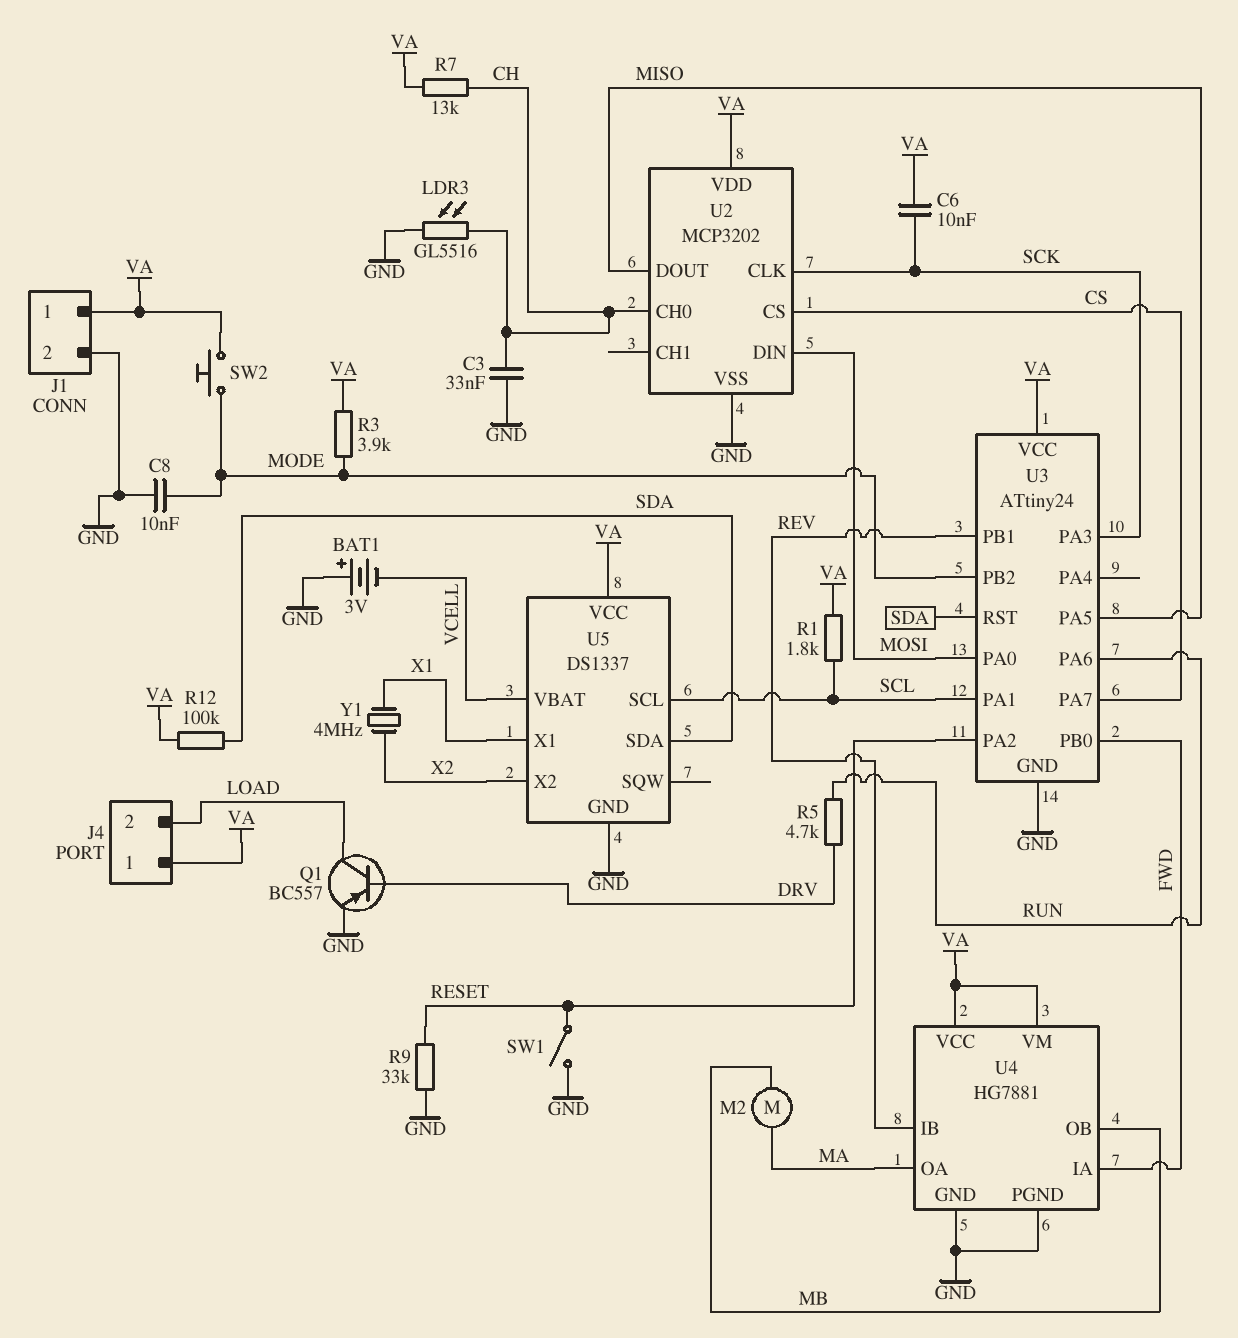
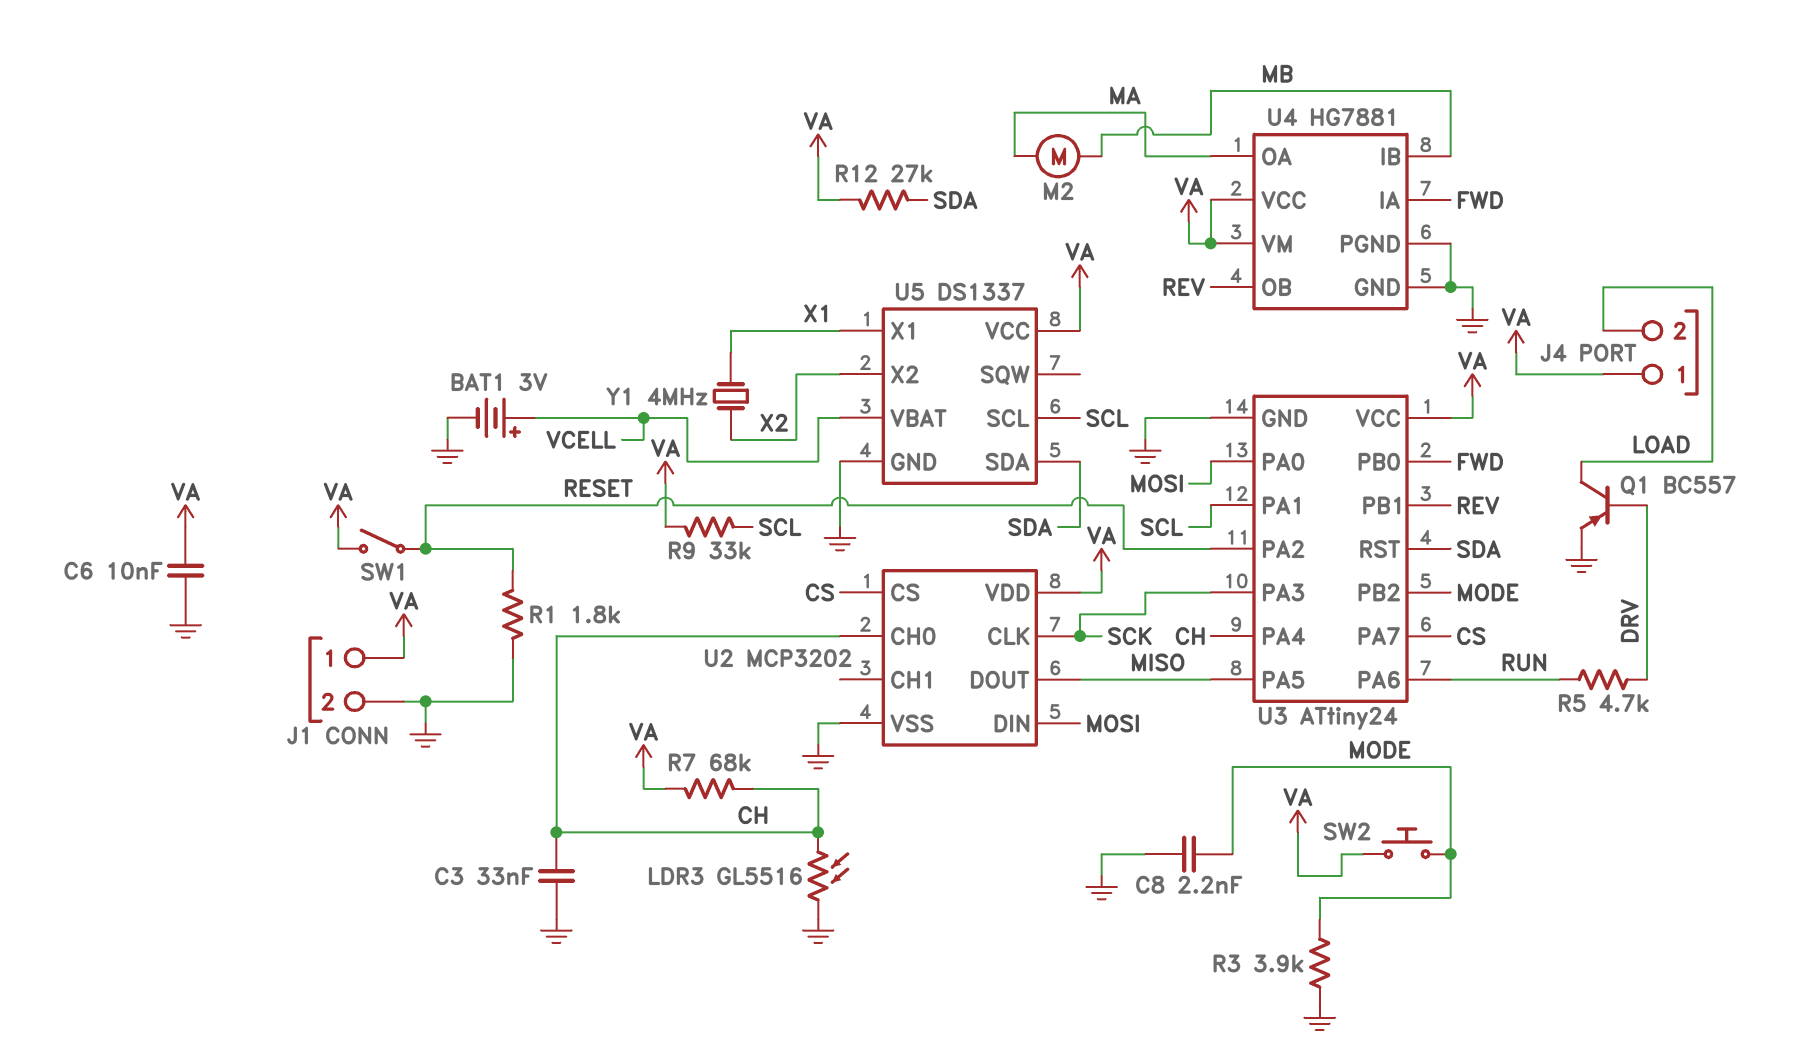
BAT1: 3V (plus GND, minus VCELL) -> 3V (plus VCELL, minus GND)
C6: 10nF (SCK, VA) -> 10nF (GND, VA)
C8: 10nF (GND, MODE) -> 2.2nF (GND, MODE)
R1: 1.8k (SCL, VA) -> 1.8k (GND, RESET)
R3: 3.9k (MODE, VA) -> 3.9k (GND, MODE)
R7: 13k (CH, VA) -> 68k (CH, VA)
R9: 33k (GND, RESET) -> 33k (SCL, VA)
R12: 100k (SDA, VA) -> 27k (SDA, VA)
SW1: switch (GND, RESET) -> switch (RESET, VA)
U3 pin PA4: none -> CH
U4 pin IB: REV -> MB
U4 pin OB: MB -> REV

